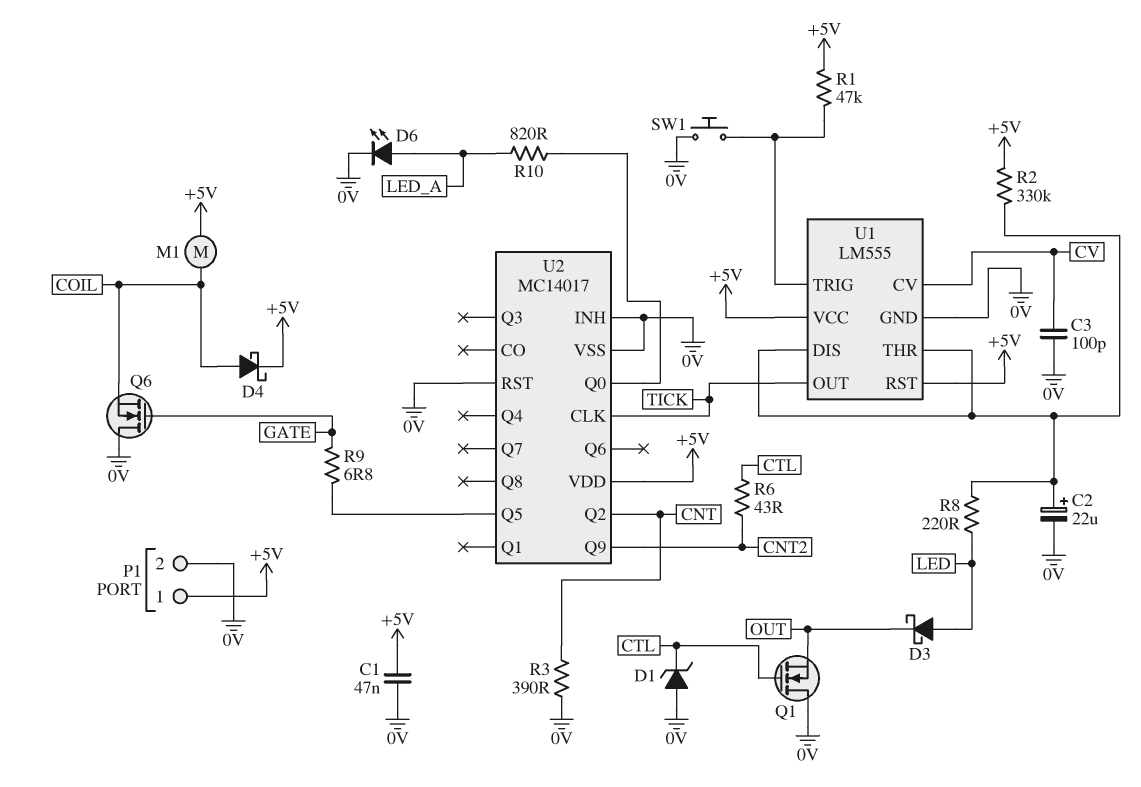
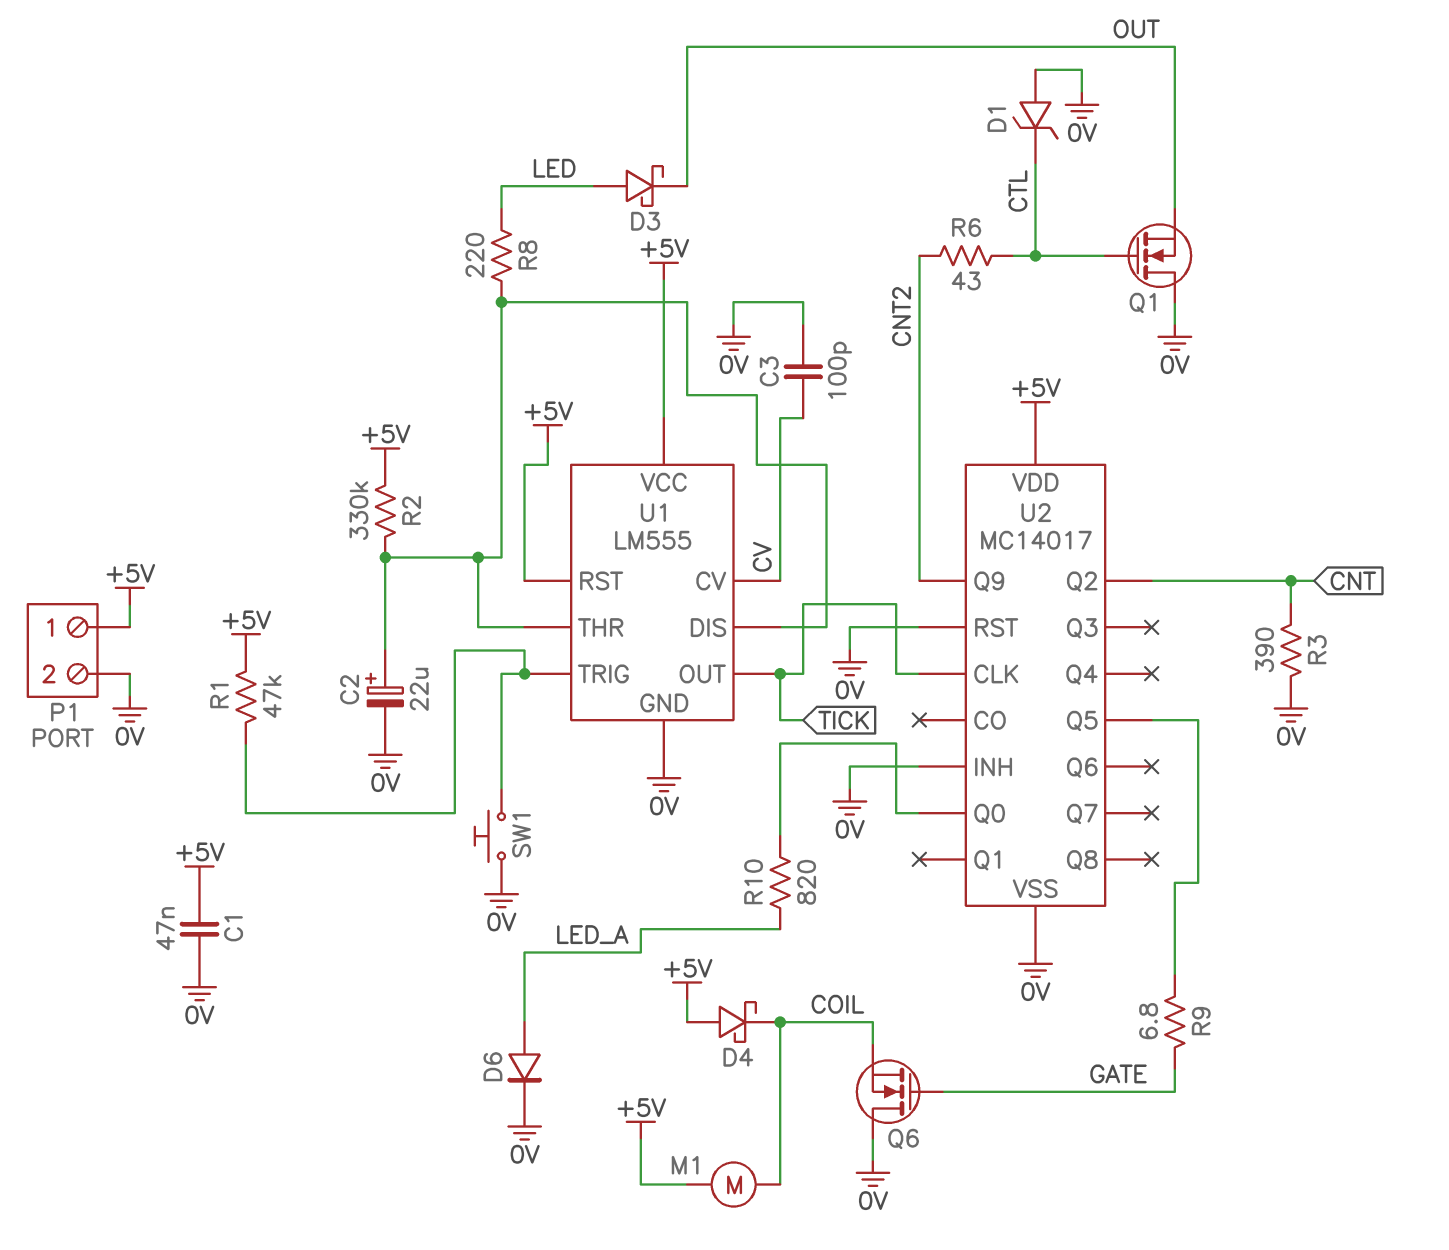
D4: schottky (A COIL, K +5V) -> schottky (A +5V, K COIL)
D6: LED (A LED_A, K 0V) -> diode (A LED_A, K 0V)

